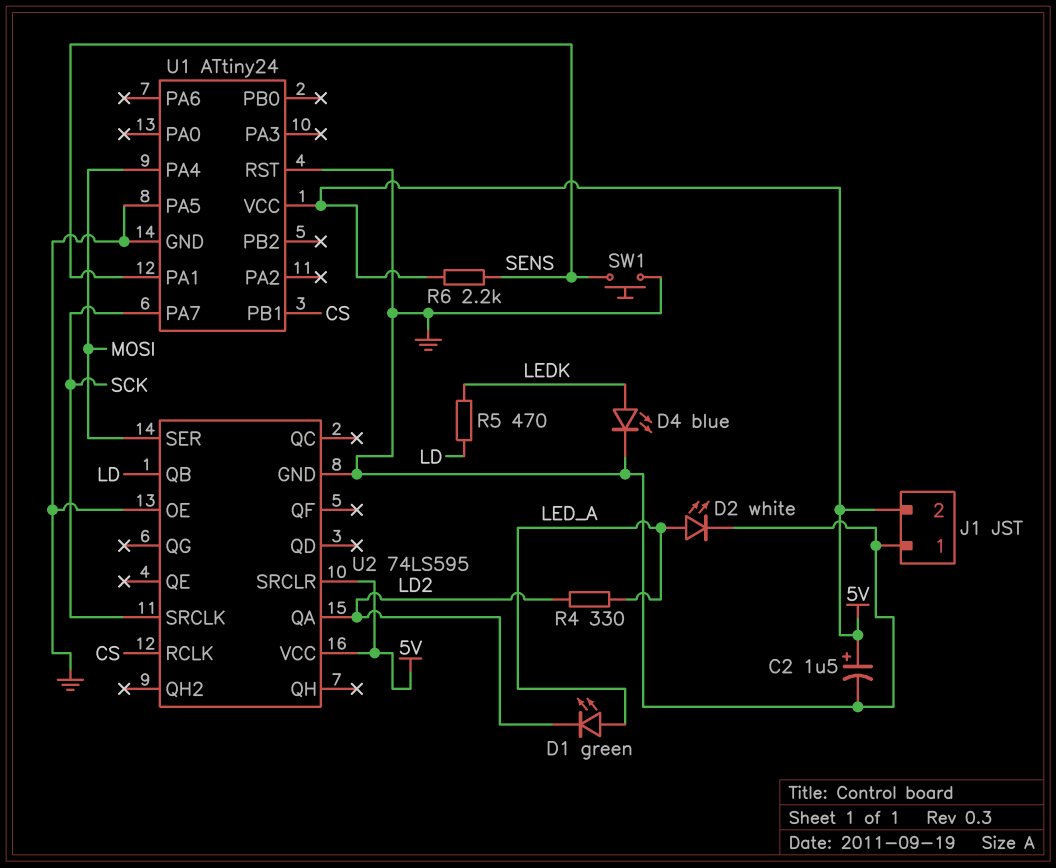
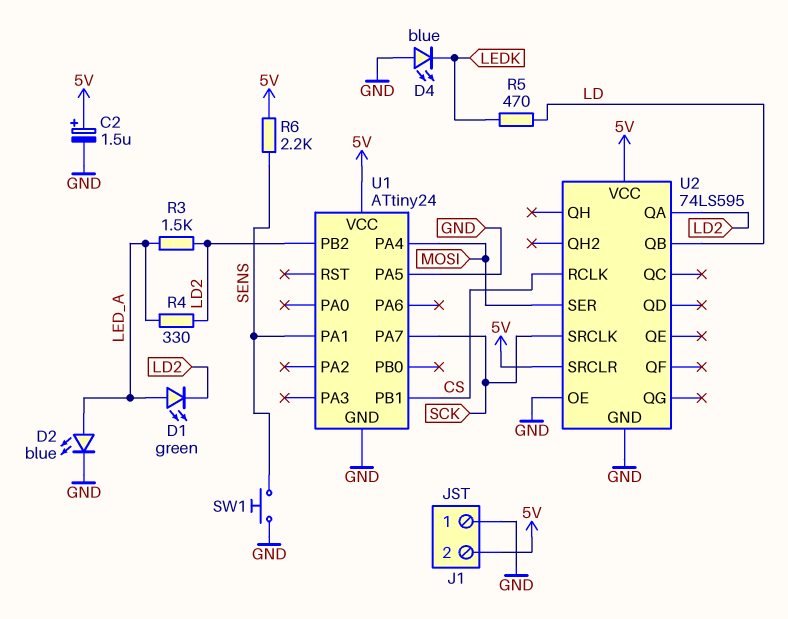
D2: LED white (A LED_A, K GND) -> LED blue (A LED_A, K GND)
D4: LED blue (A LEDK, K GND) -> LED blue (A GND, K LEDK)
R3: none -> 1.5k (LD2, LED_A)
U1 pin PB2: none -> LD2
U1 pin RST: GND -> none

